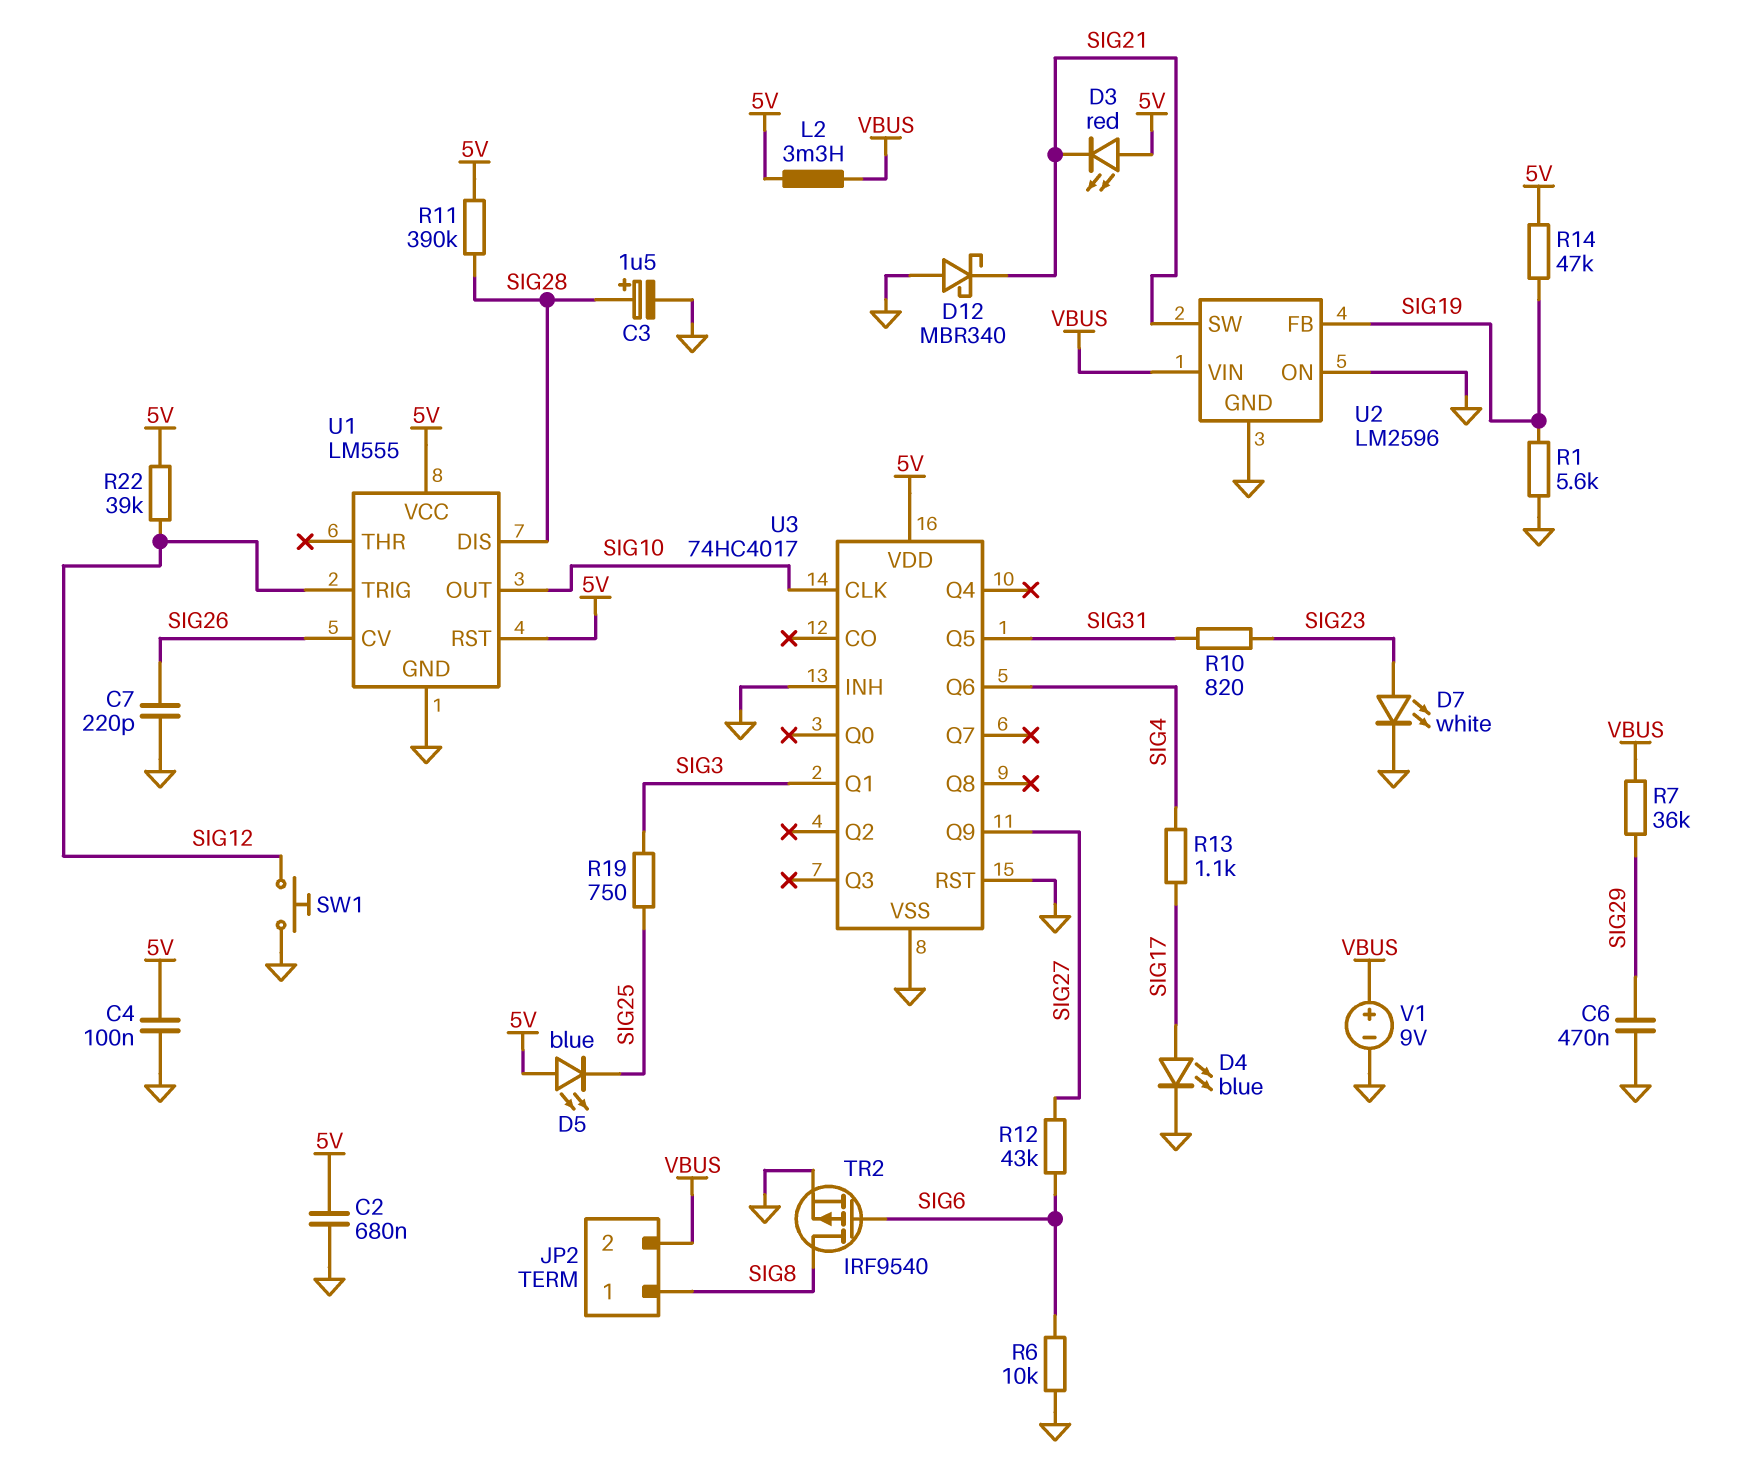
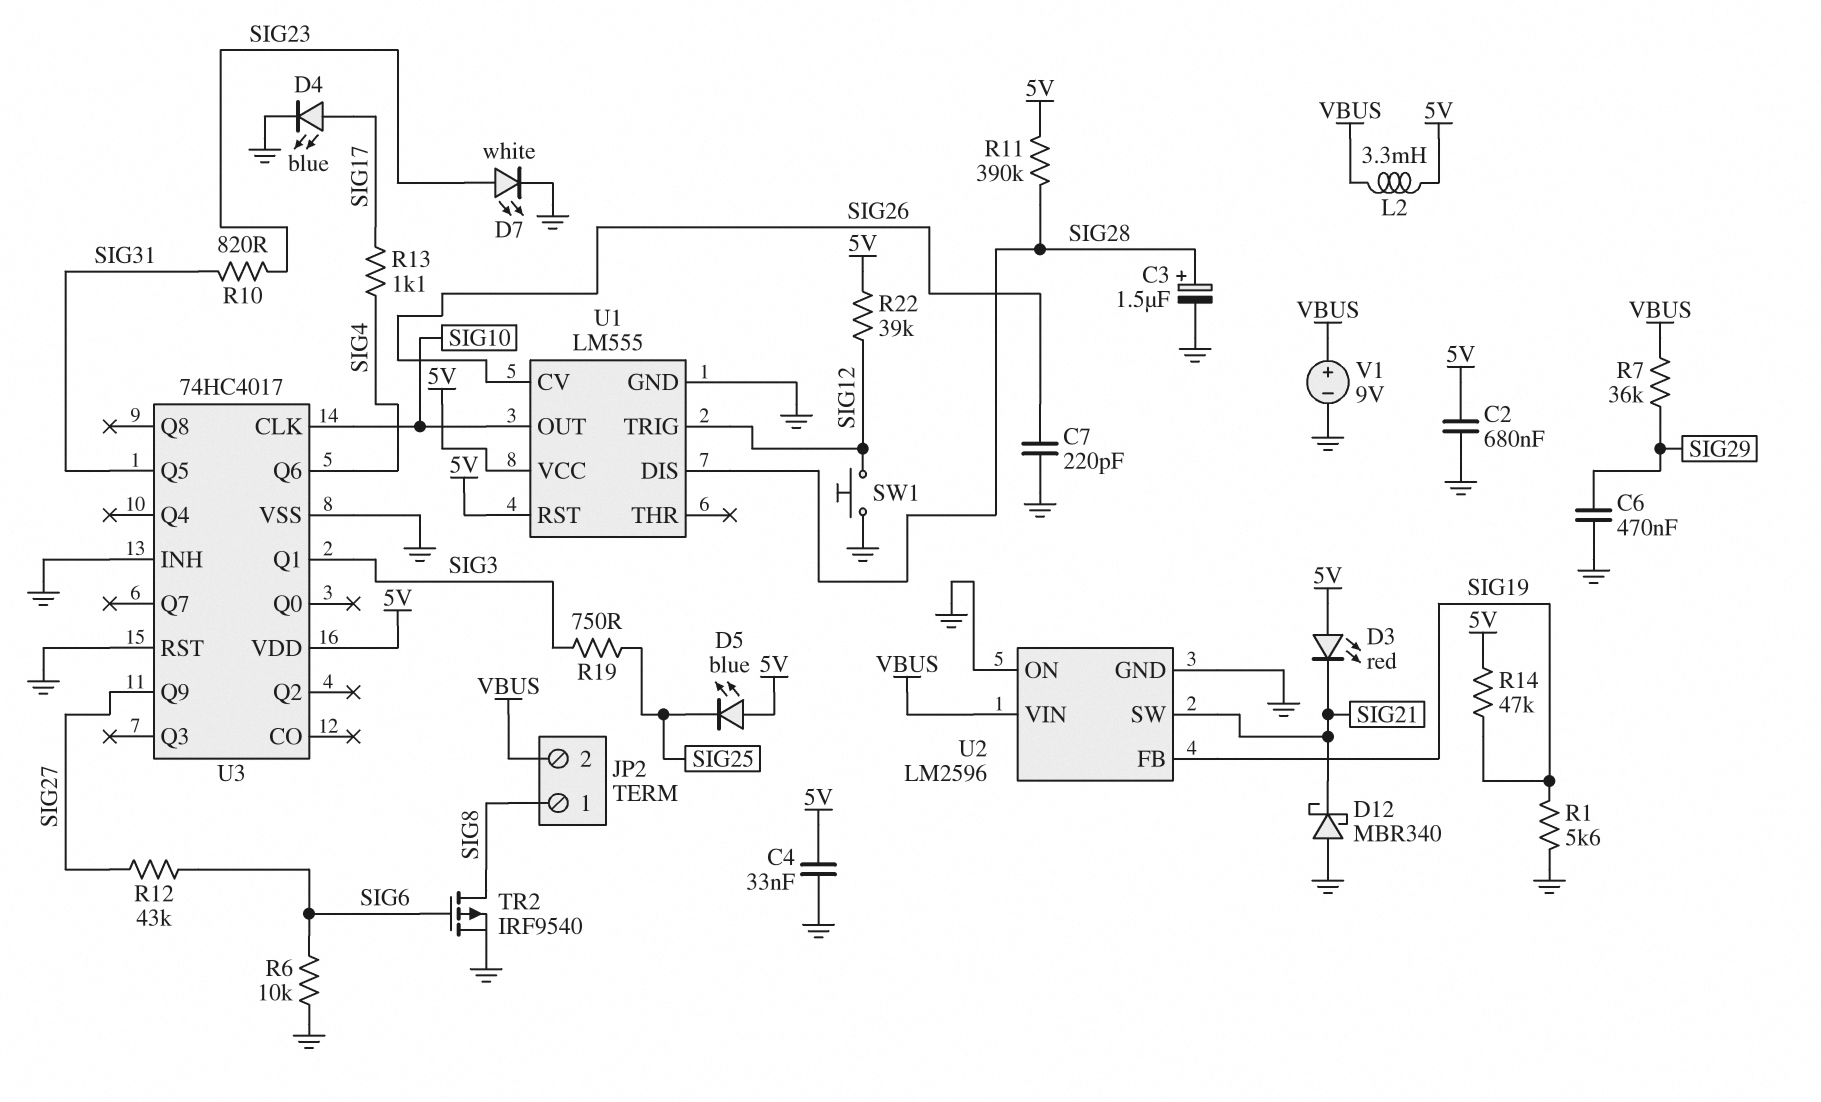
C4: 100nF (5V, GND) -> 33nF (5V, GND)

